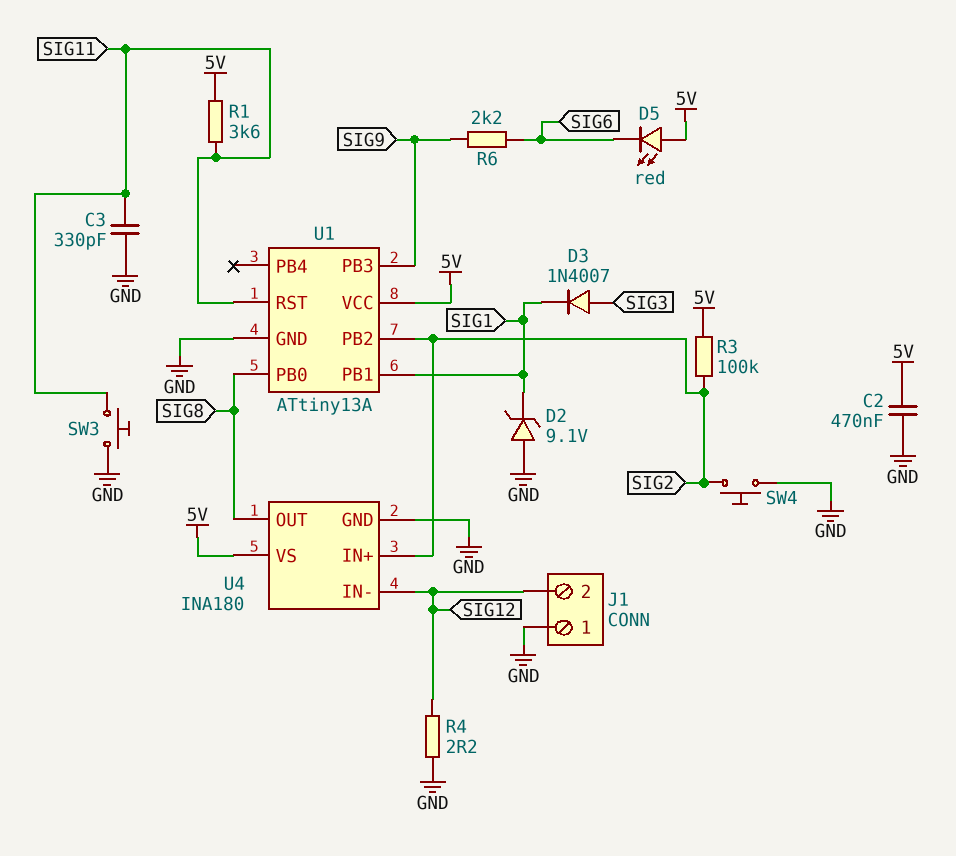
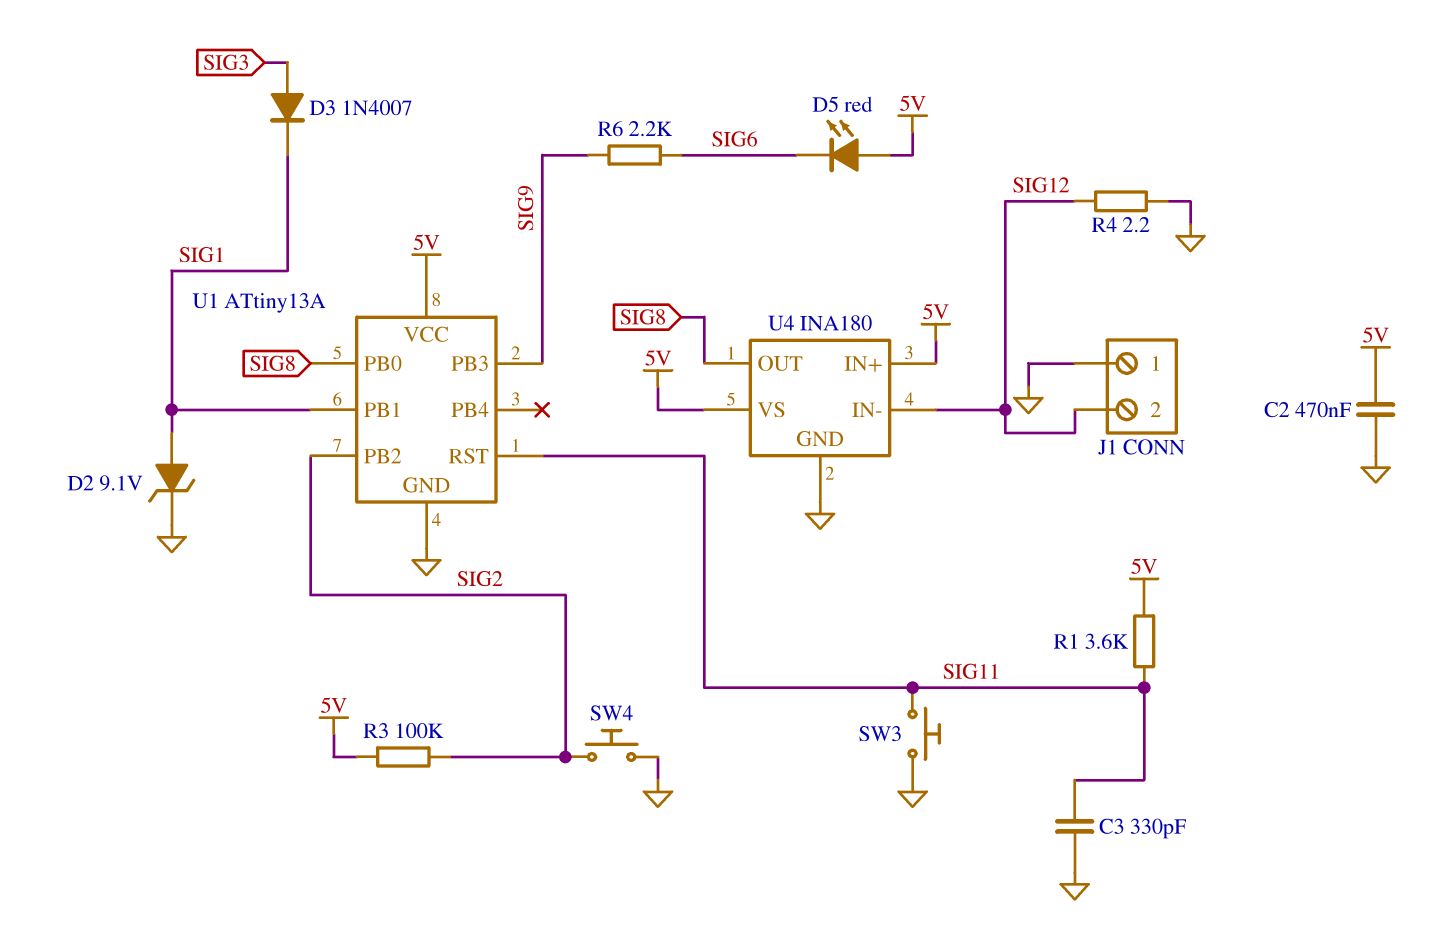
D2: zener 9.1V (A GND, K SIG1) -> zener 9.1V (A SIG1, K GND)
U4 pin IN+: SIG2 -> 5V

